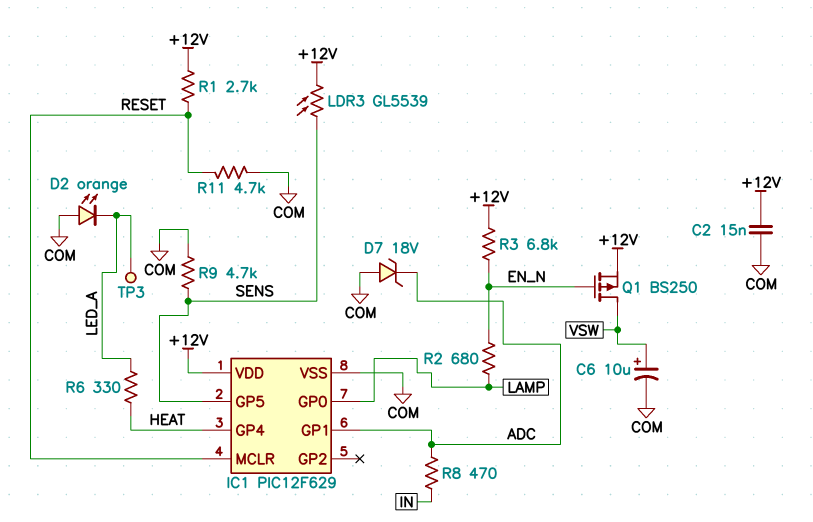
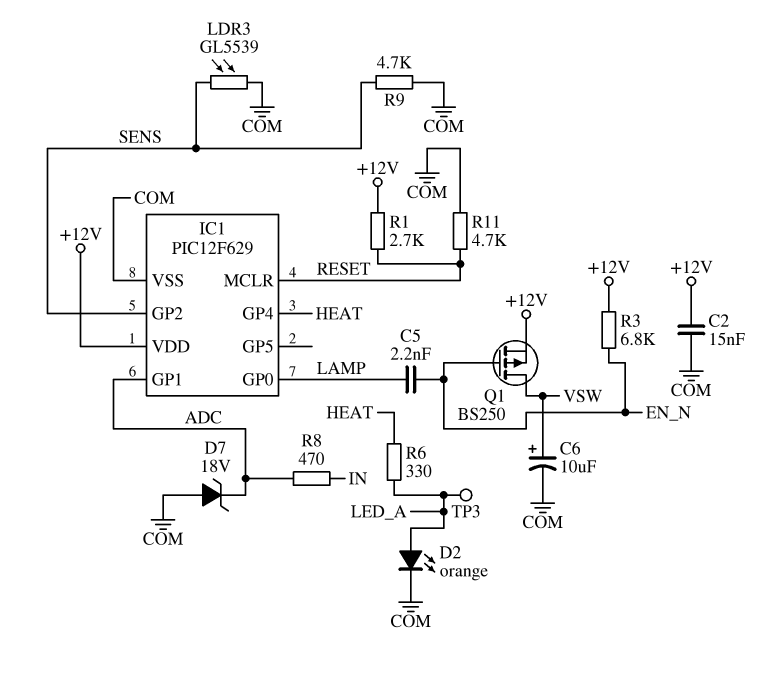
C5: none -> 2.2nF (EN_N, LAMP)
D2: LED orange (A COM, K LED_A) -> LED orange (A LED_A, K COM)
IC1 pin GP2: none -> SENS
IC1 pin GP5: SENS -> none
LDR3: GL5539 (+12V, SENS) -> GL5539 (COM, SENS)
R2: 680 (EN_N, LAMP) -> none

